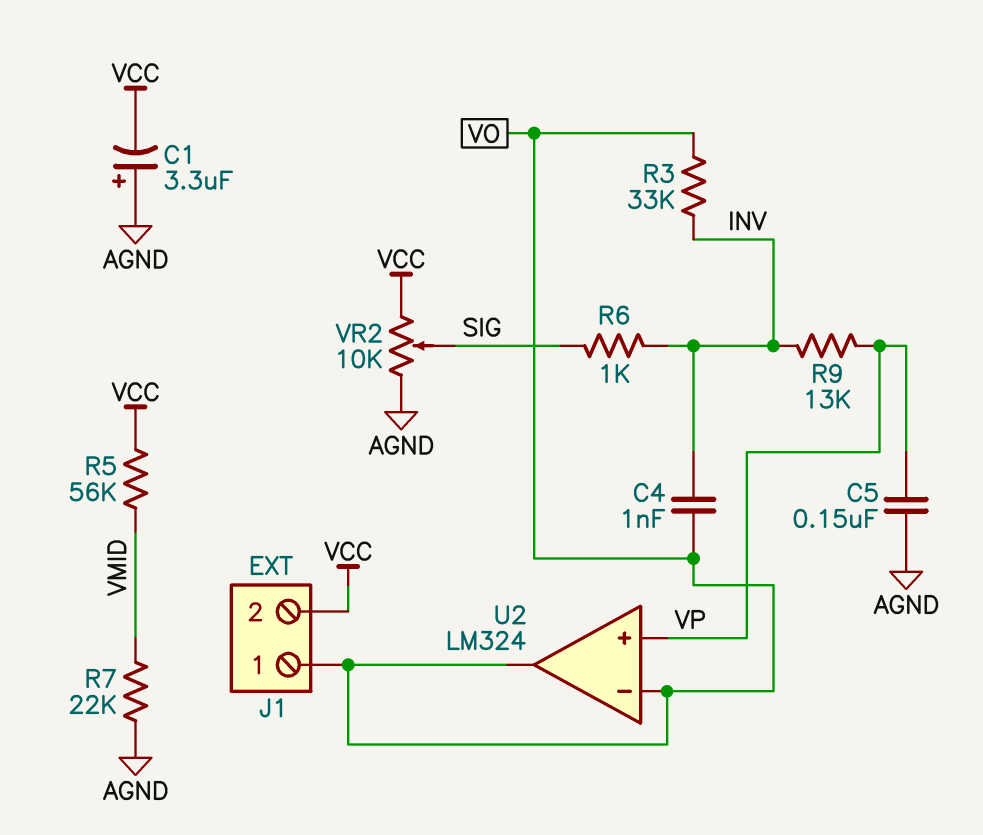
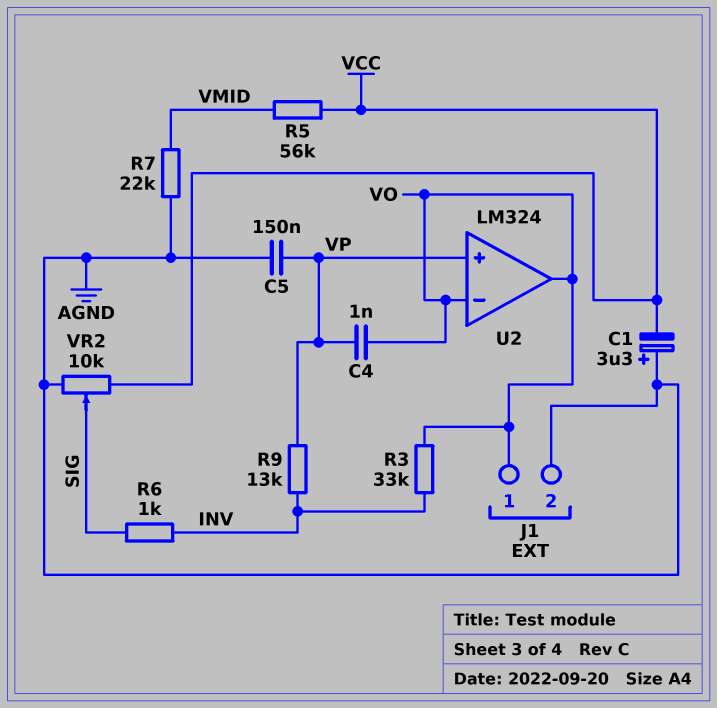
C4: 1nF (INV, VO) -> 1nF (VO, VP)
J1 pin 2: VCC -> AGND

